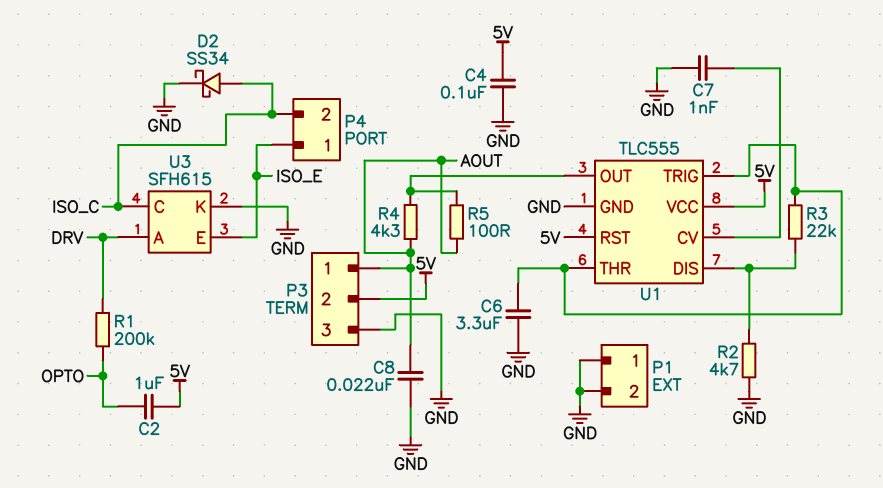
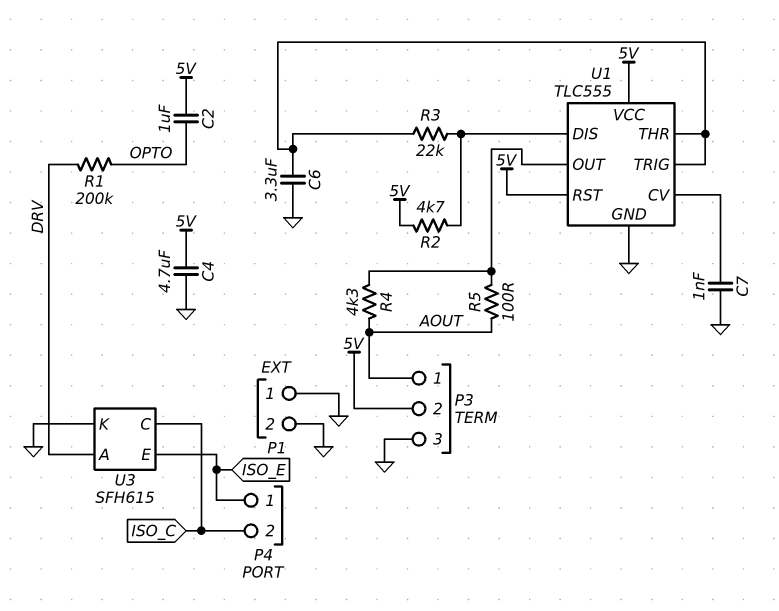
C4: 100nF (5V, GND) -> 4.7uF (5V, GND)
C8: 22nF (AOUT, GND) -> none
D2: schottky SS34 (A ISO_C, K GND) -> none
R2: 4.7k (GND, U1/DIS) -> 4.7k (5V, U1/DIS)

